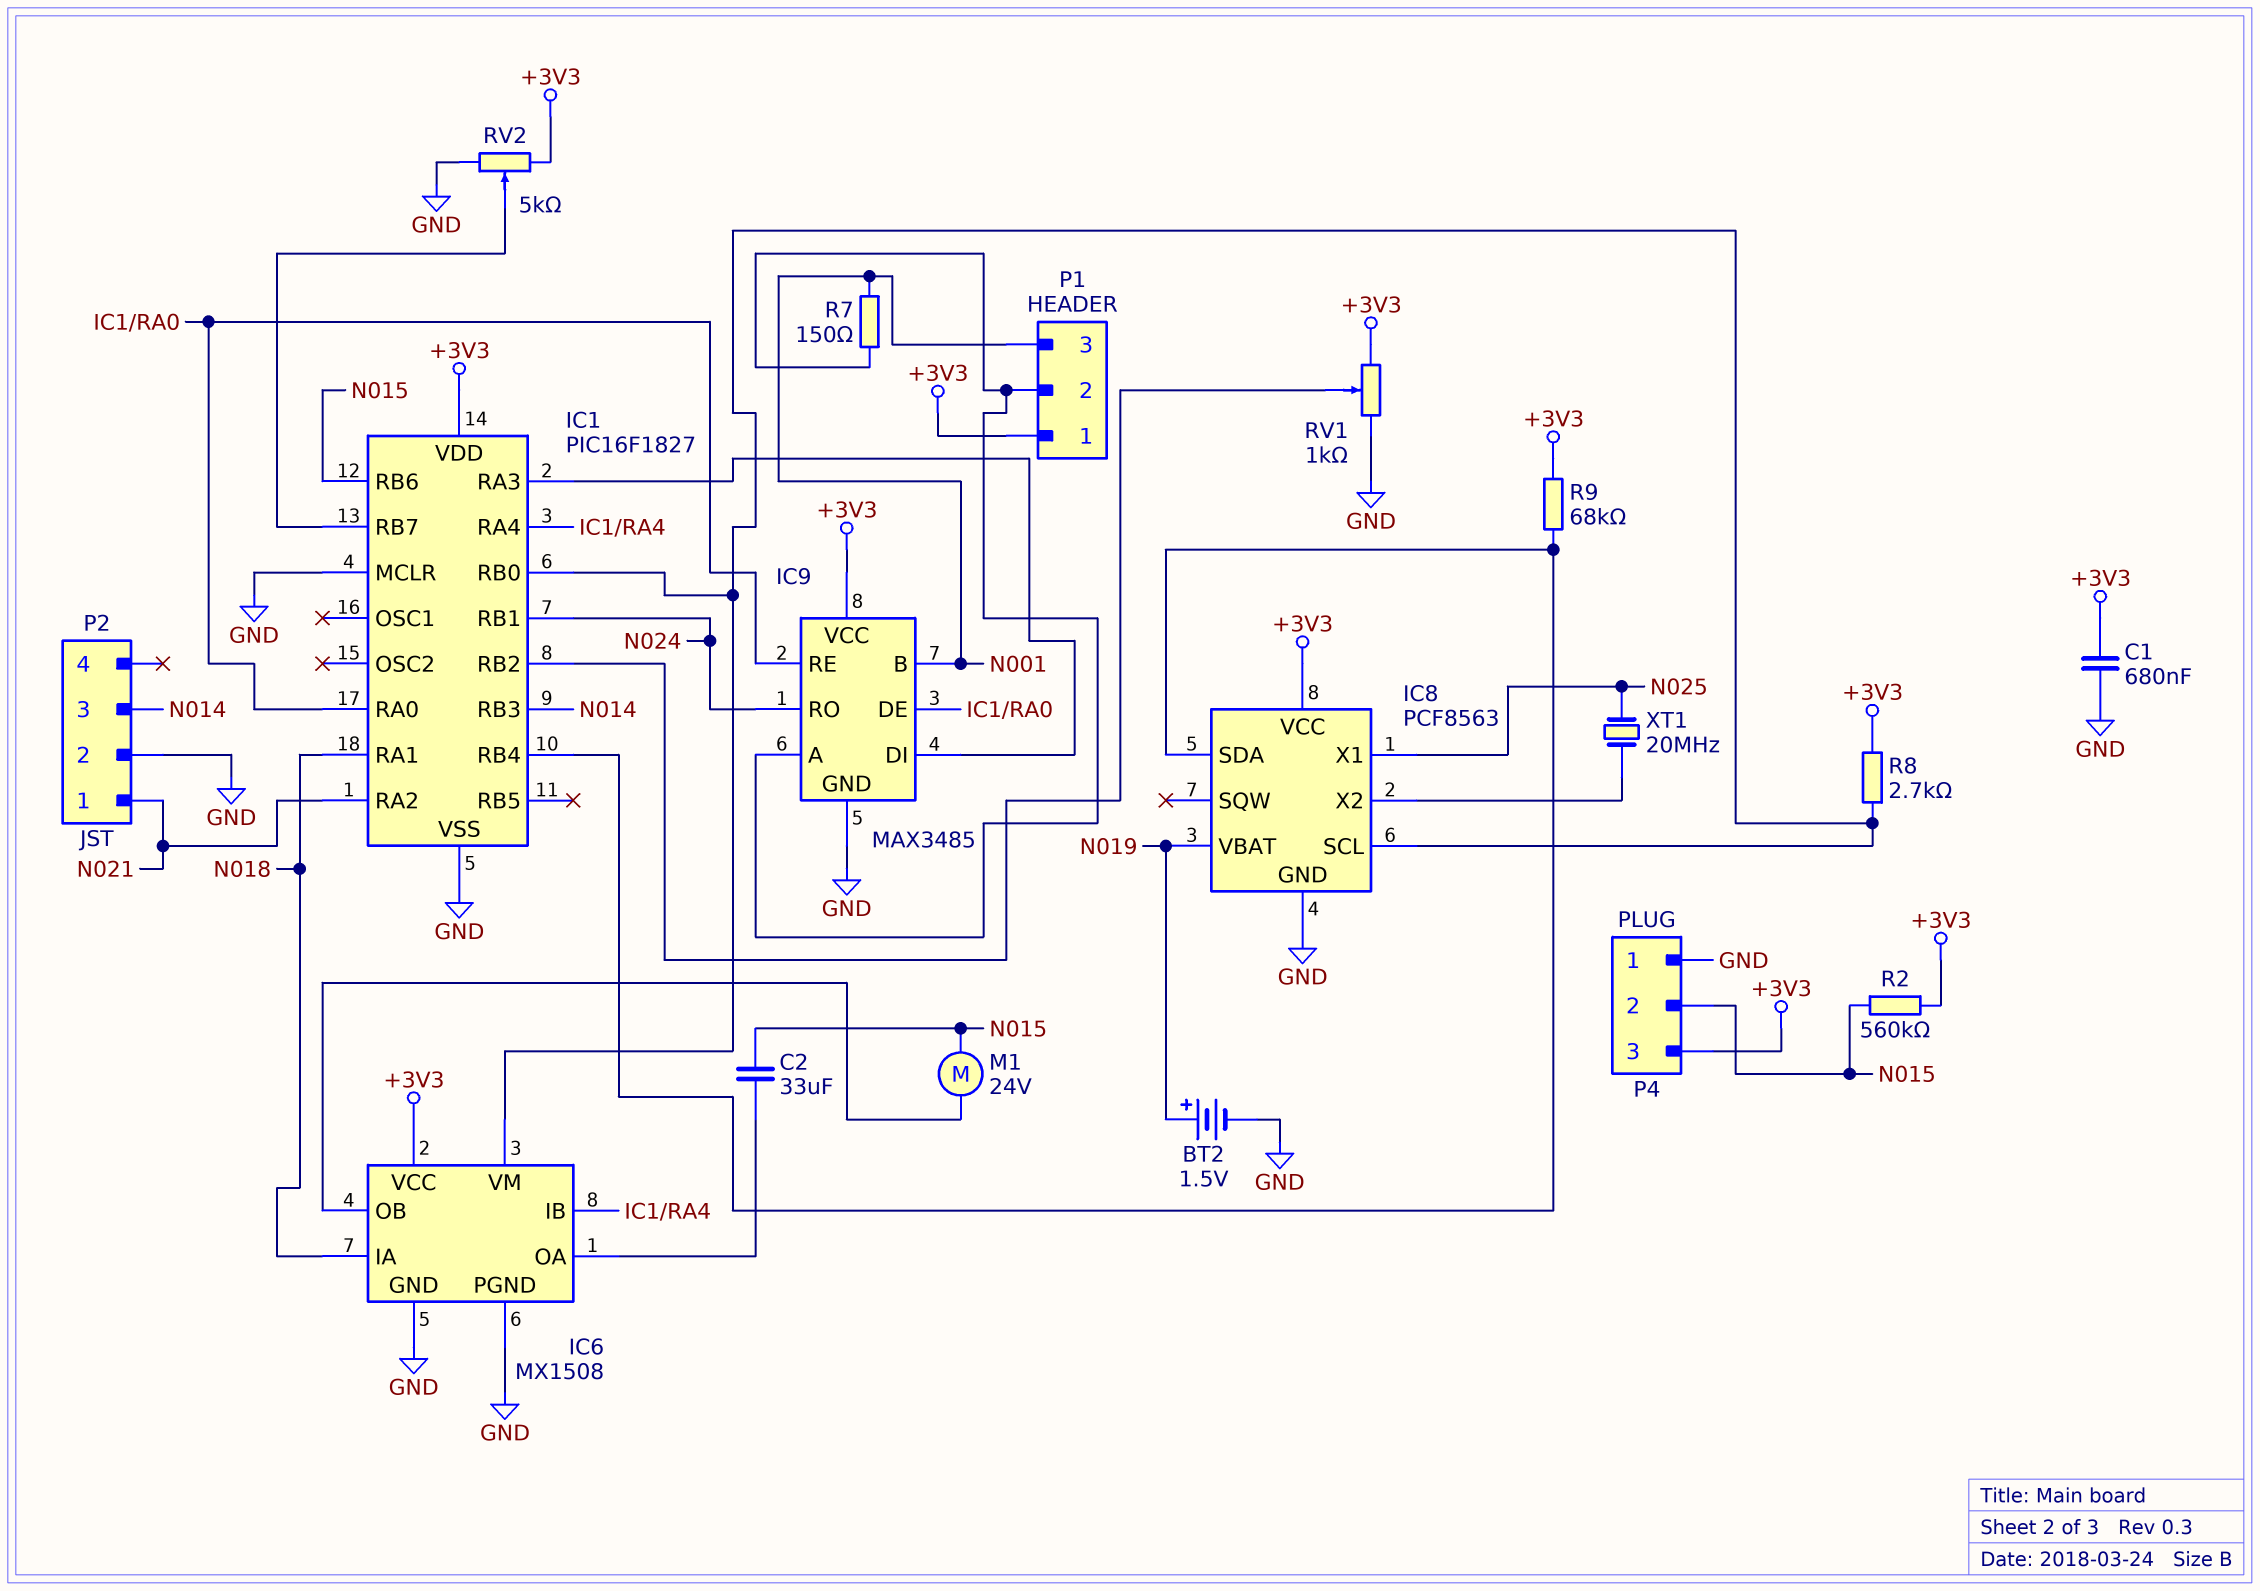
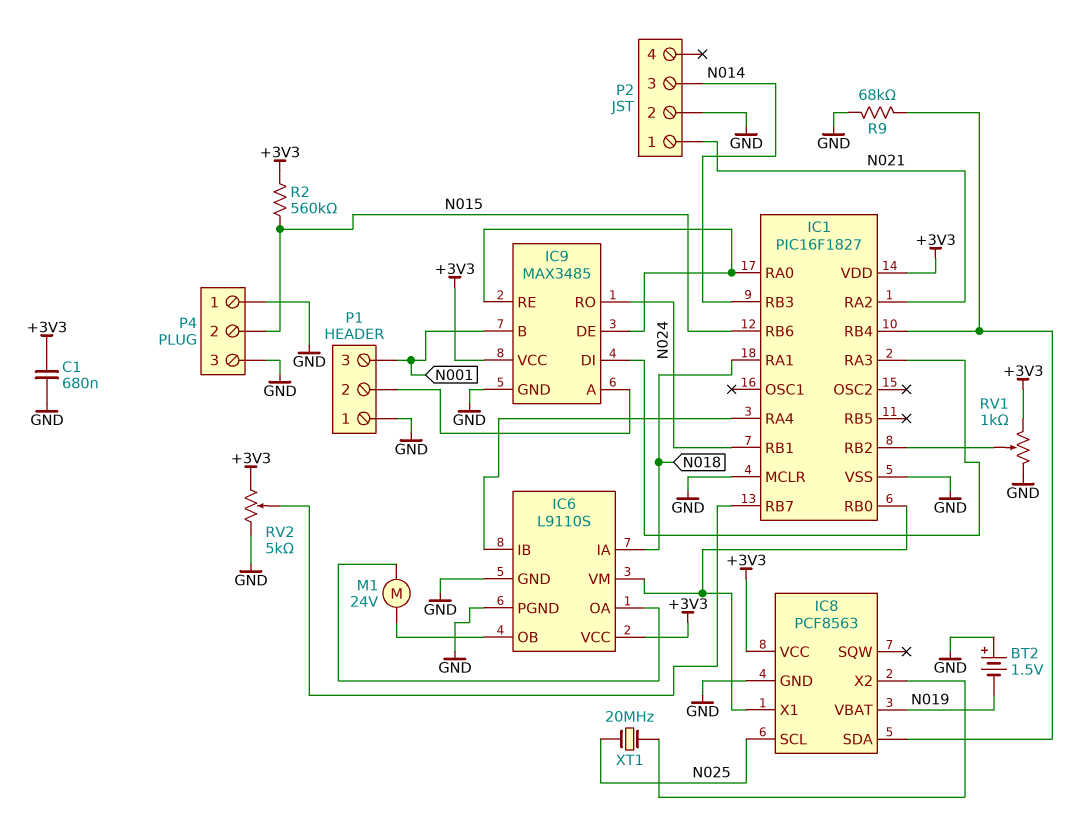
BT2: 1.5V (plus N019, minus GND) -> 1.5V (plus GND, minus N019)
C2: 33uF (IC6/OA, N015) -> none
IC6: MX1508 -> L9110S
IC8 pin SCL: IC1/RB0 -> N025
IC8 pin X1: N025 -> IC1/RB0
M1: motor 24V (IC6/OB, N015) -> motor 24V (IC6/OA, IC6/OB)
P1 pin 1: +3V3 -> GND
P4 pin 3: +3V3 -> GND
R7: 150 (IC9/A, N001) -> none
R8: 2.7k (+3V3, IC1/RB0) -> none
R9: 68k (+3V3, IC1/RB4) -> 68k (GND, IC1/RB4)

